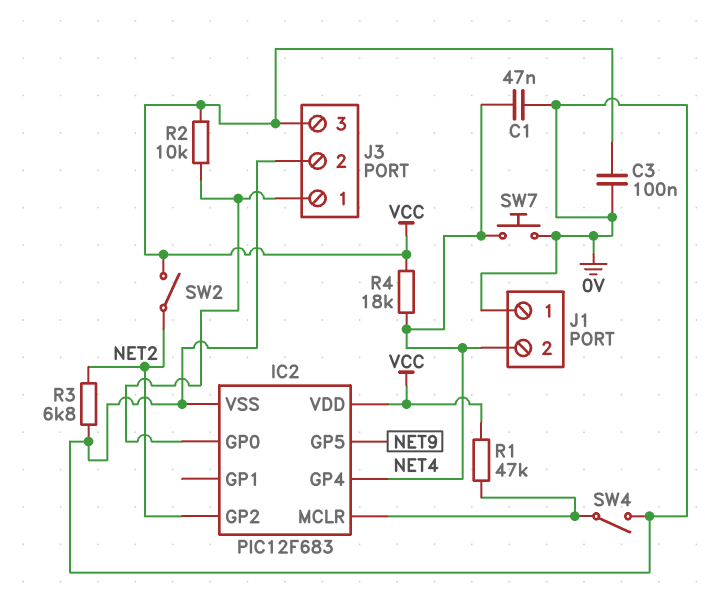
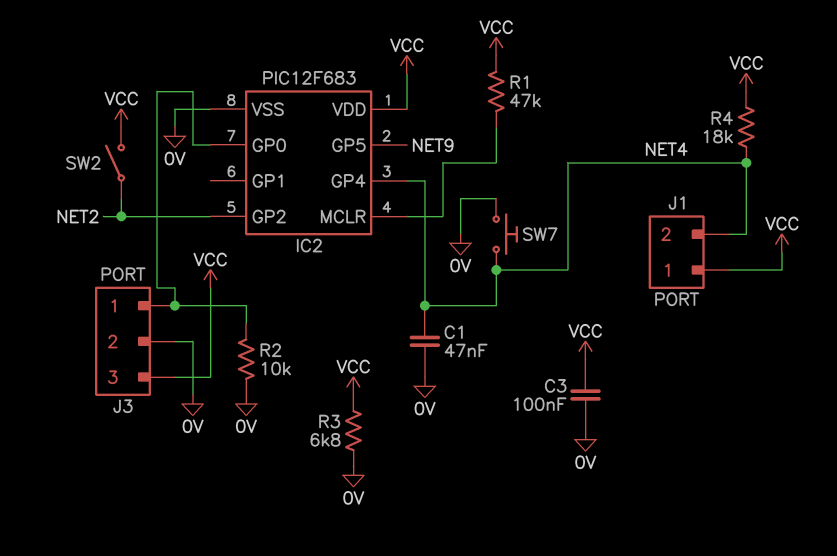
J1 pin 1: 0V -> VCC
R2: 10k (IC2/GP0, VCC) -> 10k (0V, IC2/GP0)
R3: 6.8k (0V, NET2) -> 6.8k (0V, VCC)
SW4: switch (0V, IC2/MCLR) -> none

